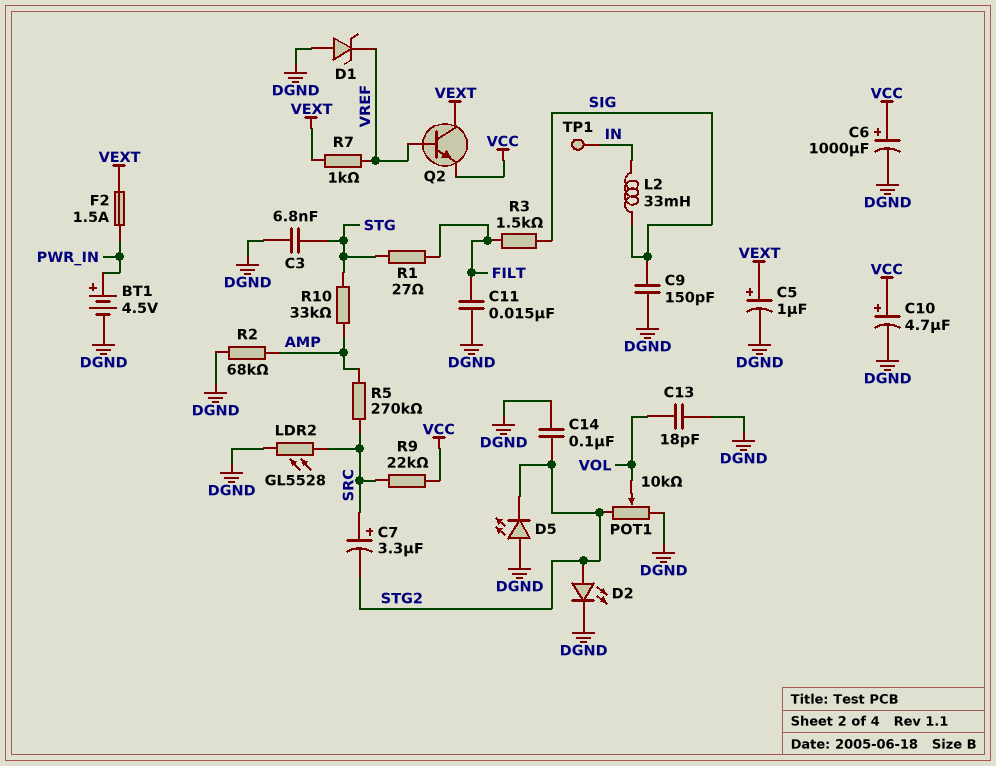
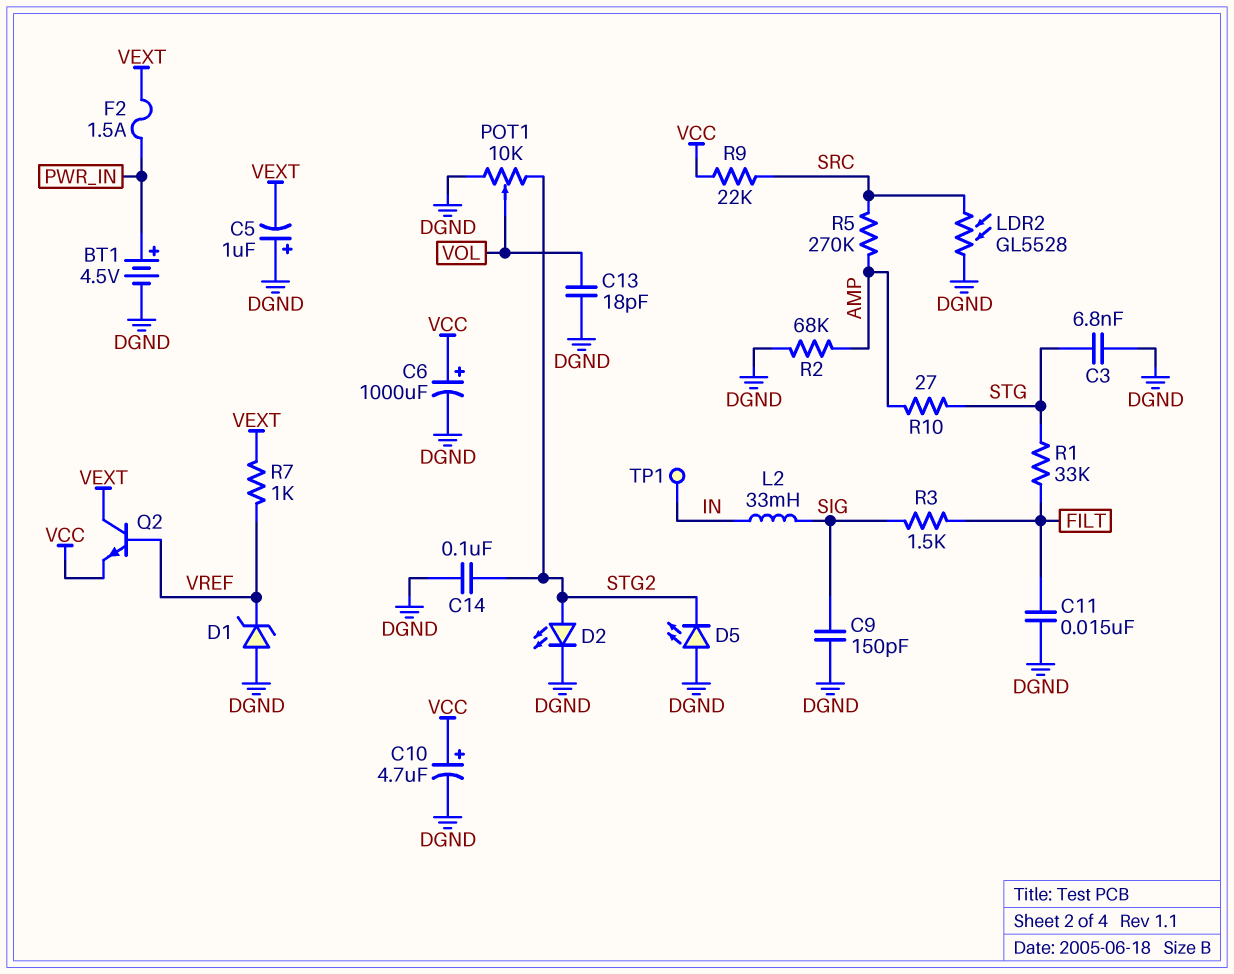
C5: 1uF (plus VEXT, minus DGND) -> 1uF (plus DGND, minus VEXT)
C7: 3.3uF (plus SRC, minus STG2) -> none
R1: 27 (FILT, STG) -> 33k (FILT, STG)
R10: 33k (AMP, STG) -> 27 (AMP, STG)

